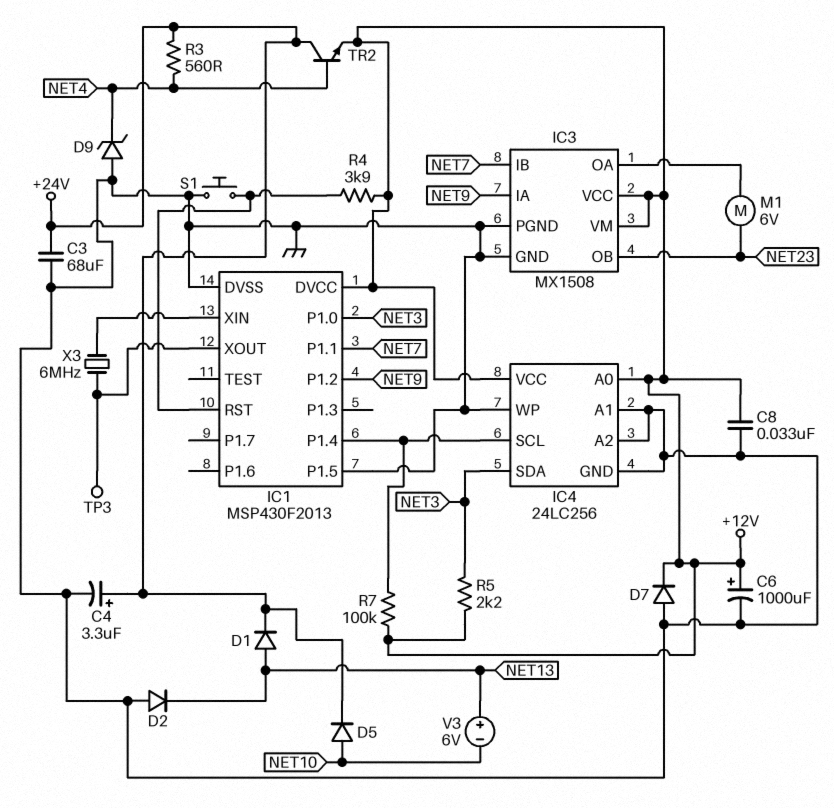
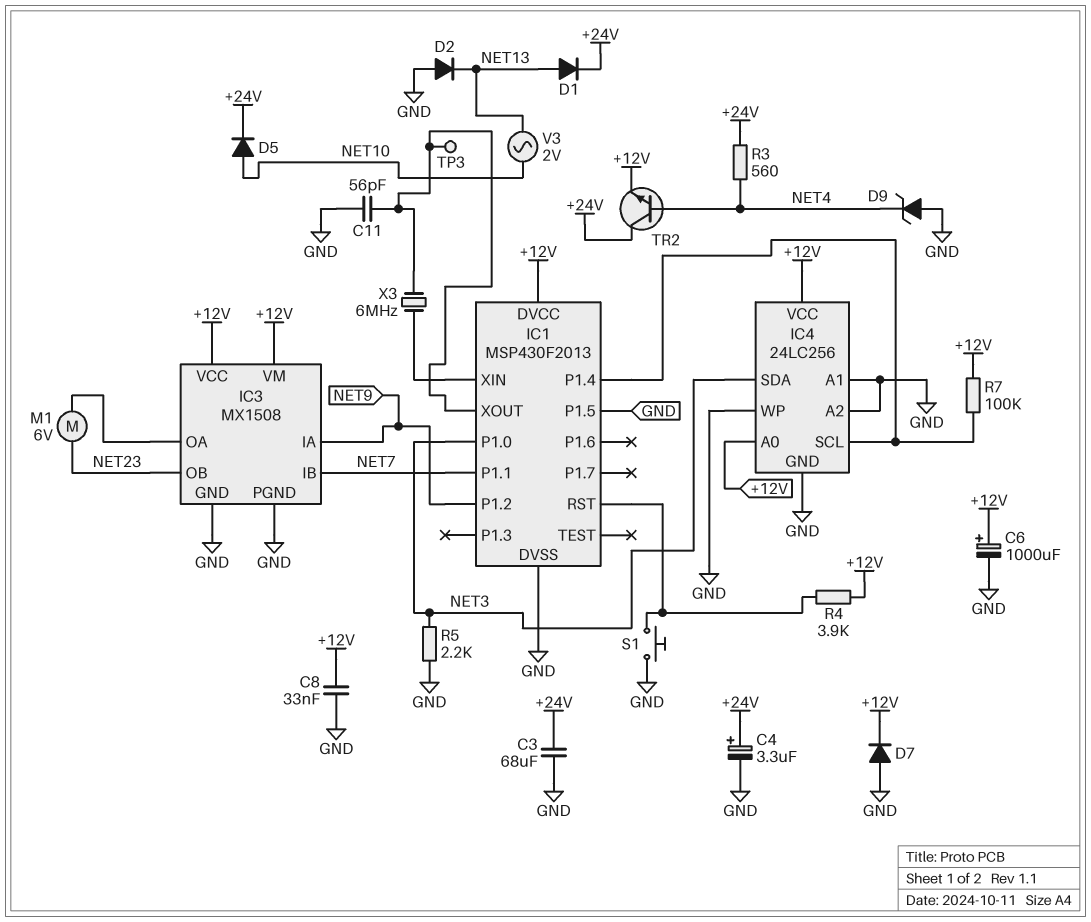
C11: none -> 56pF (GND, IC1/XOUT)
R5: 2.2k (+12V, NET3) -> 2.2k (GND, NET3)
V3: 6V (plus NET13, minus NET10) -> AC 2V (NET10, NET13)

